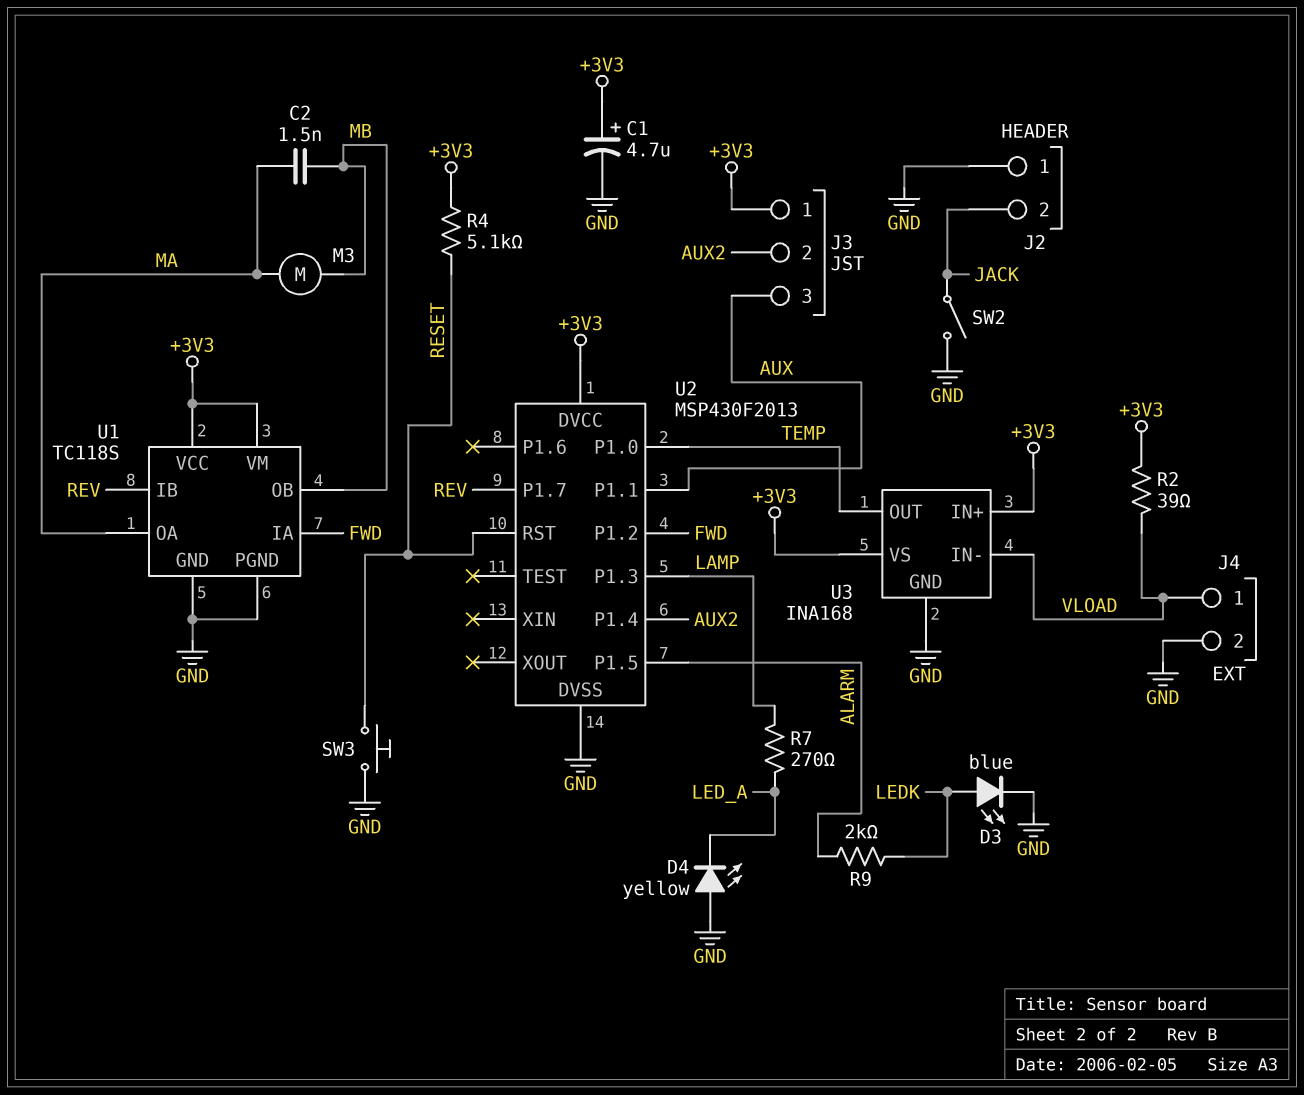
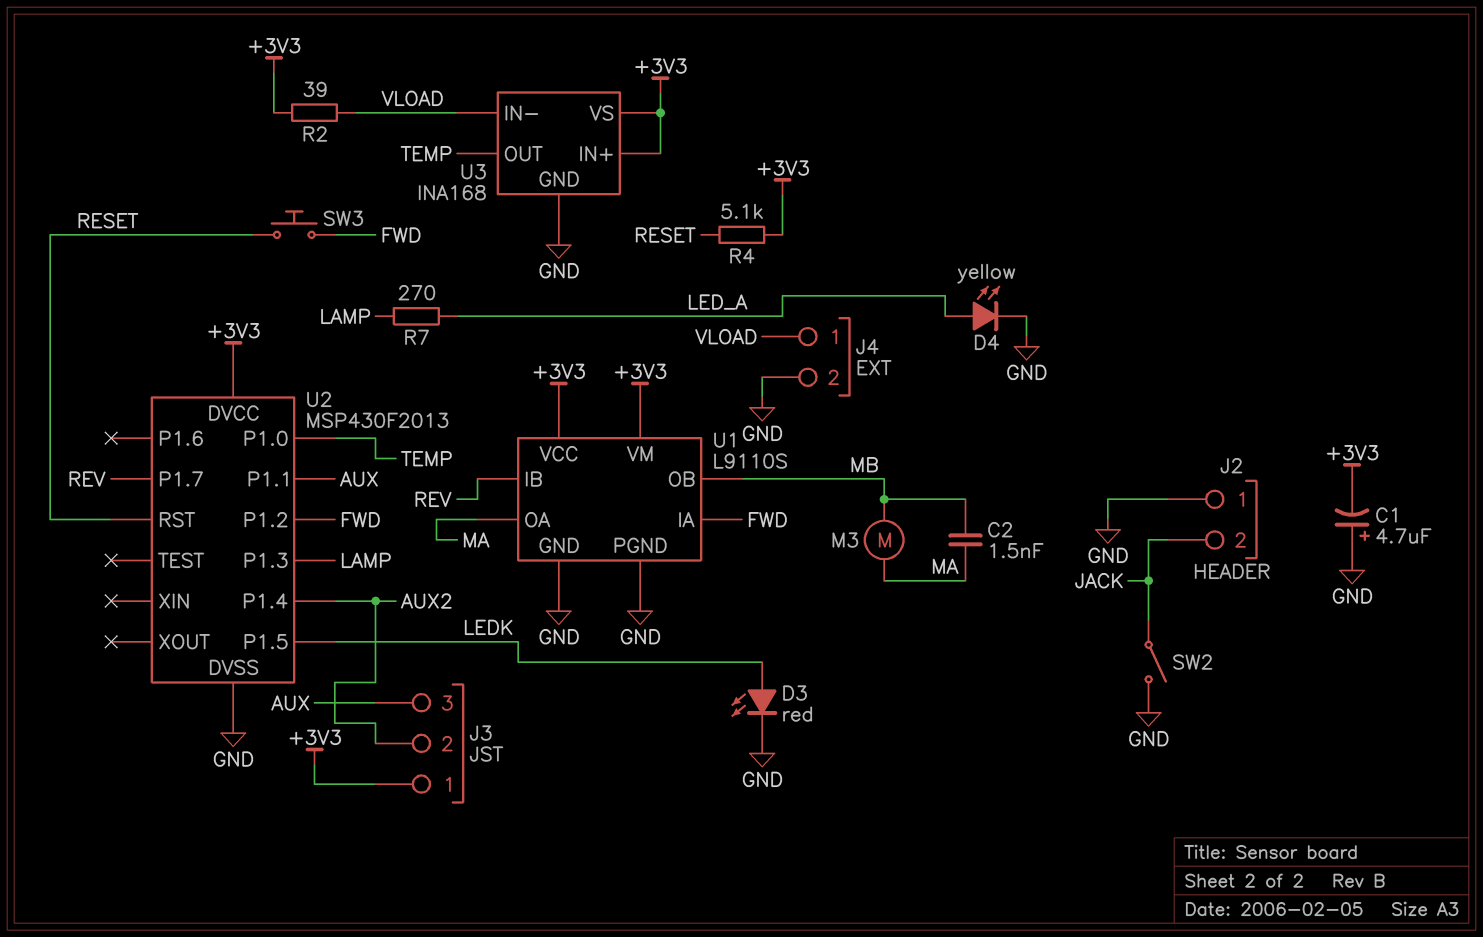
C1: 4.7uF (plus +3V3, minus GND) -> 4.7uF (plus GND, minus +3V3)
D3: LED blue (A LEDK, K GND) -> LED red (A LEDK, K GND)
D4: LED yellow (A GND, K LED_A) -> LED yellow (A LED_A, K GND)
R9: 2k (ALARM, LEDK) -> none
SW3: button (GND, RESET) -> button (FWD, RESET)
U1: TC118S -> L9110S
U2 pin P1.5: ALARM -> LEDK

